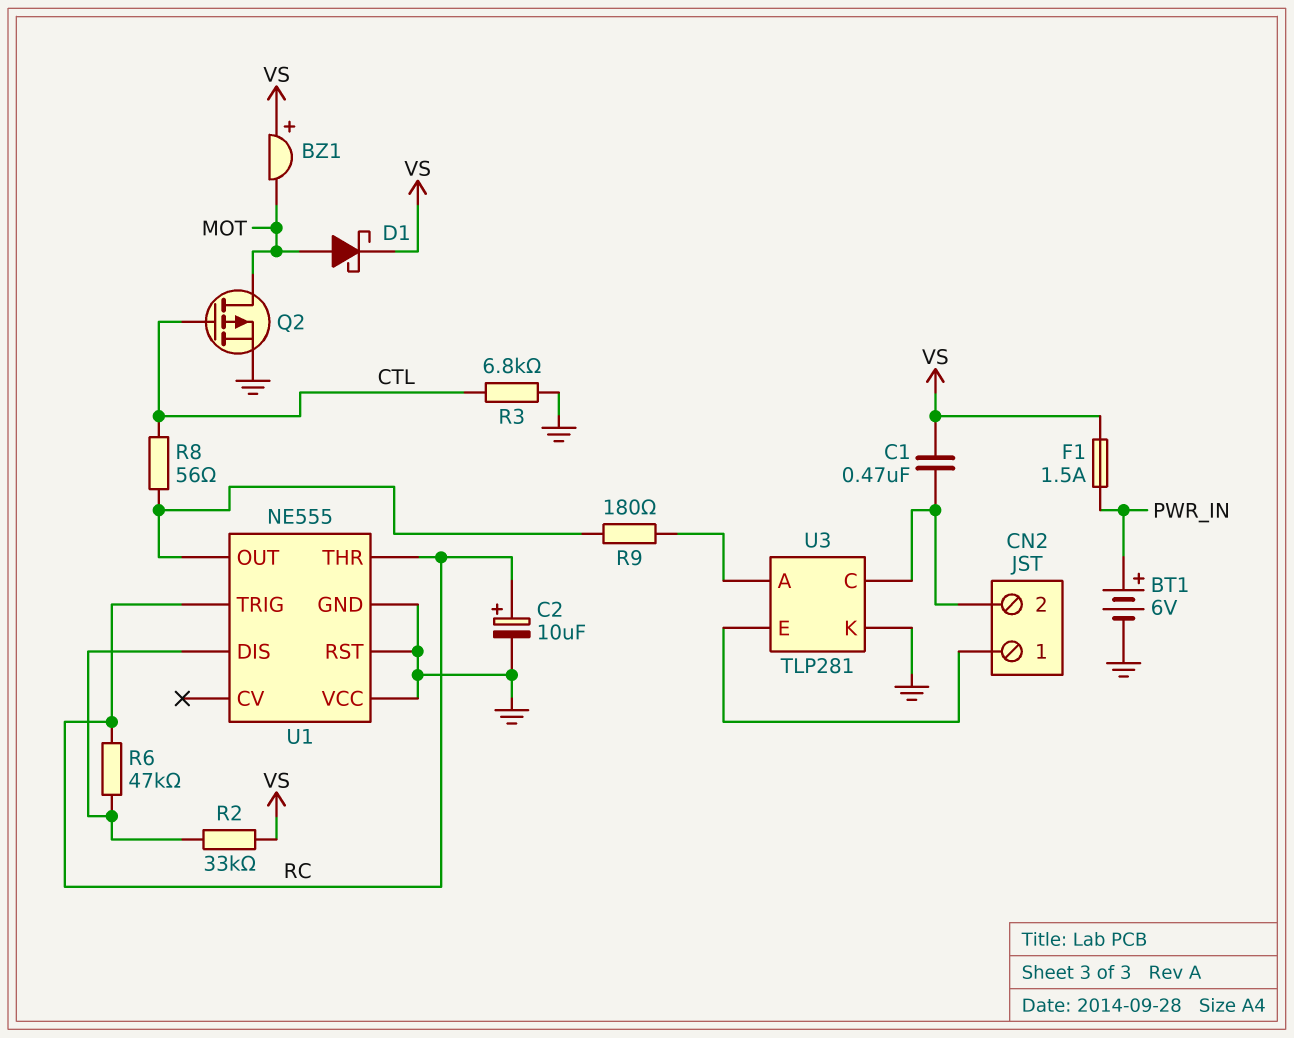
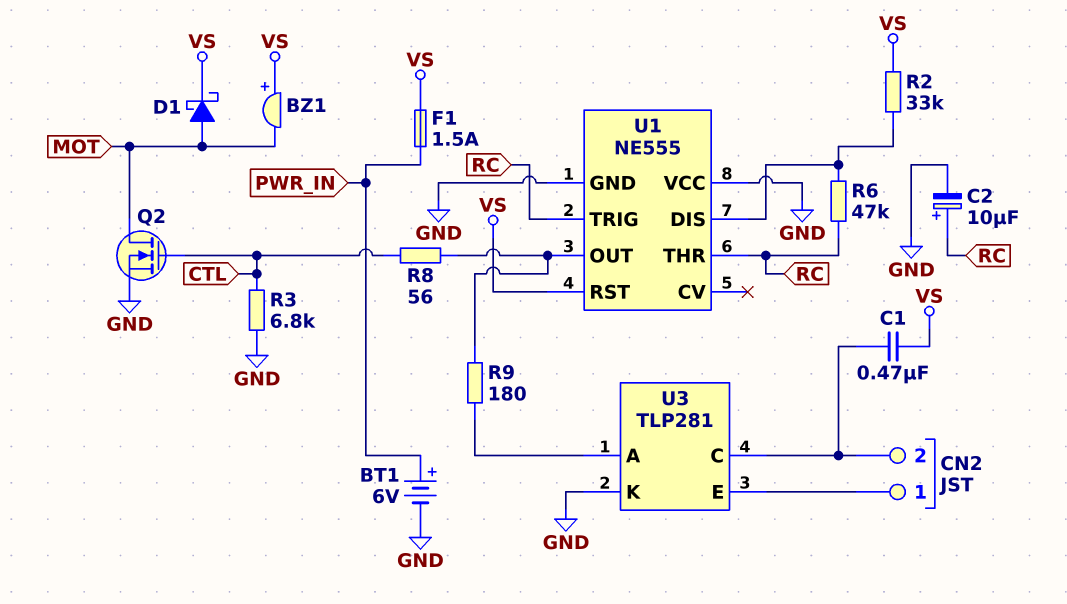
Q2: PMOS (G CTL, D MOT, S GND) -> NMOS (G CTL, D MOT, S GND)
U1 pin RST: GND -> VS

